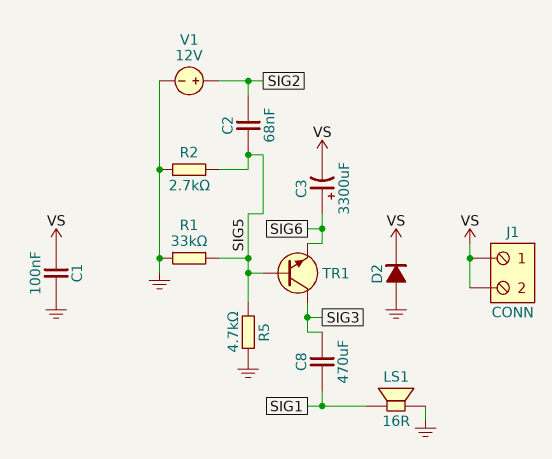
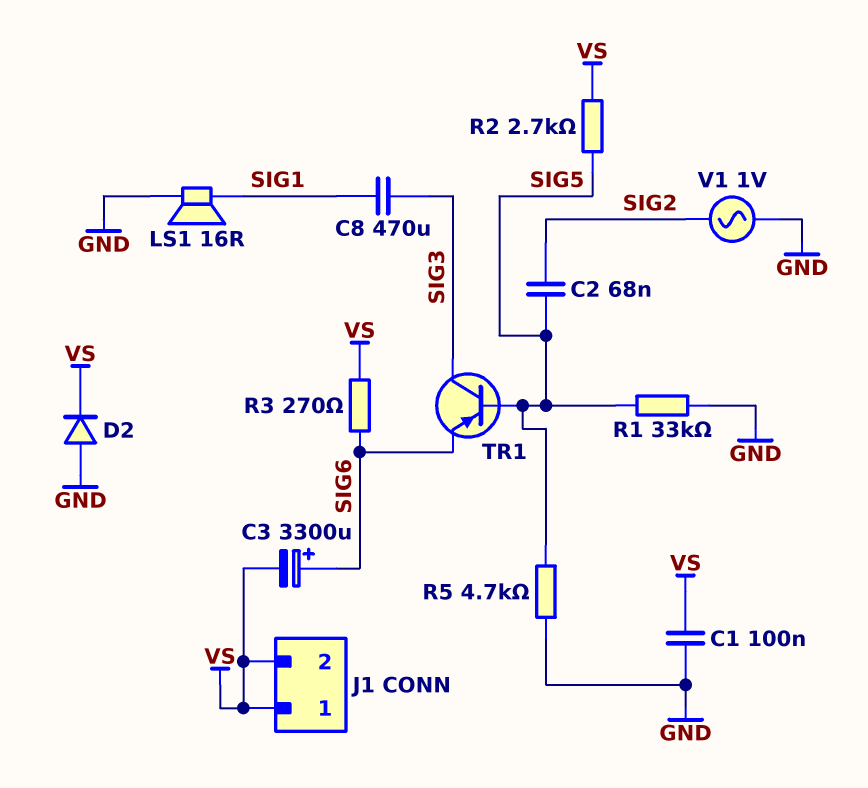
R2: 2.7k (GND, SIG5) -> 2.7k (SIG5, VS)
R3: none -> 270 (SIG6, VS)
TR1: NPN (B SIG5, C SIG3, E SIG6) -> PNP (B SIG5, C SIG3, E SIG6)
V1: 12V (plus SIG2, minus GND) -> AC 1V (GND, SIG2)

